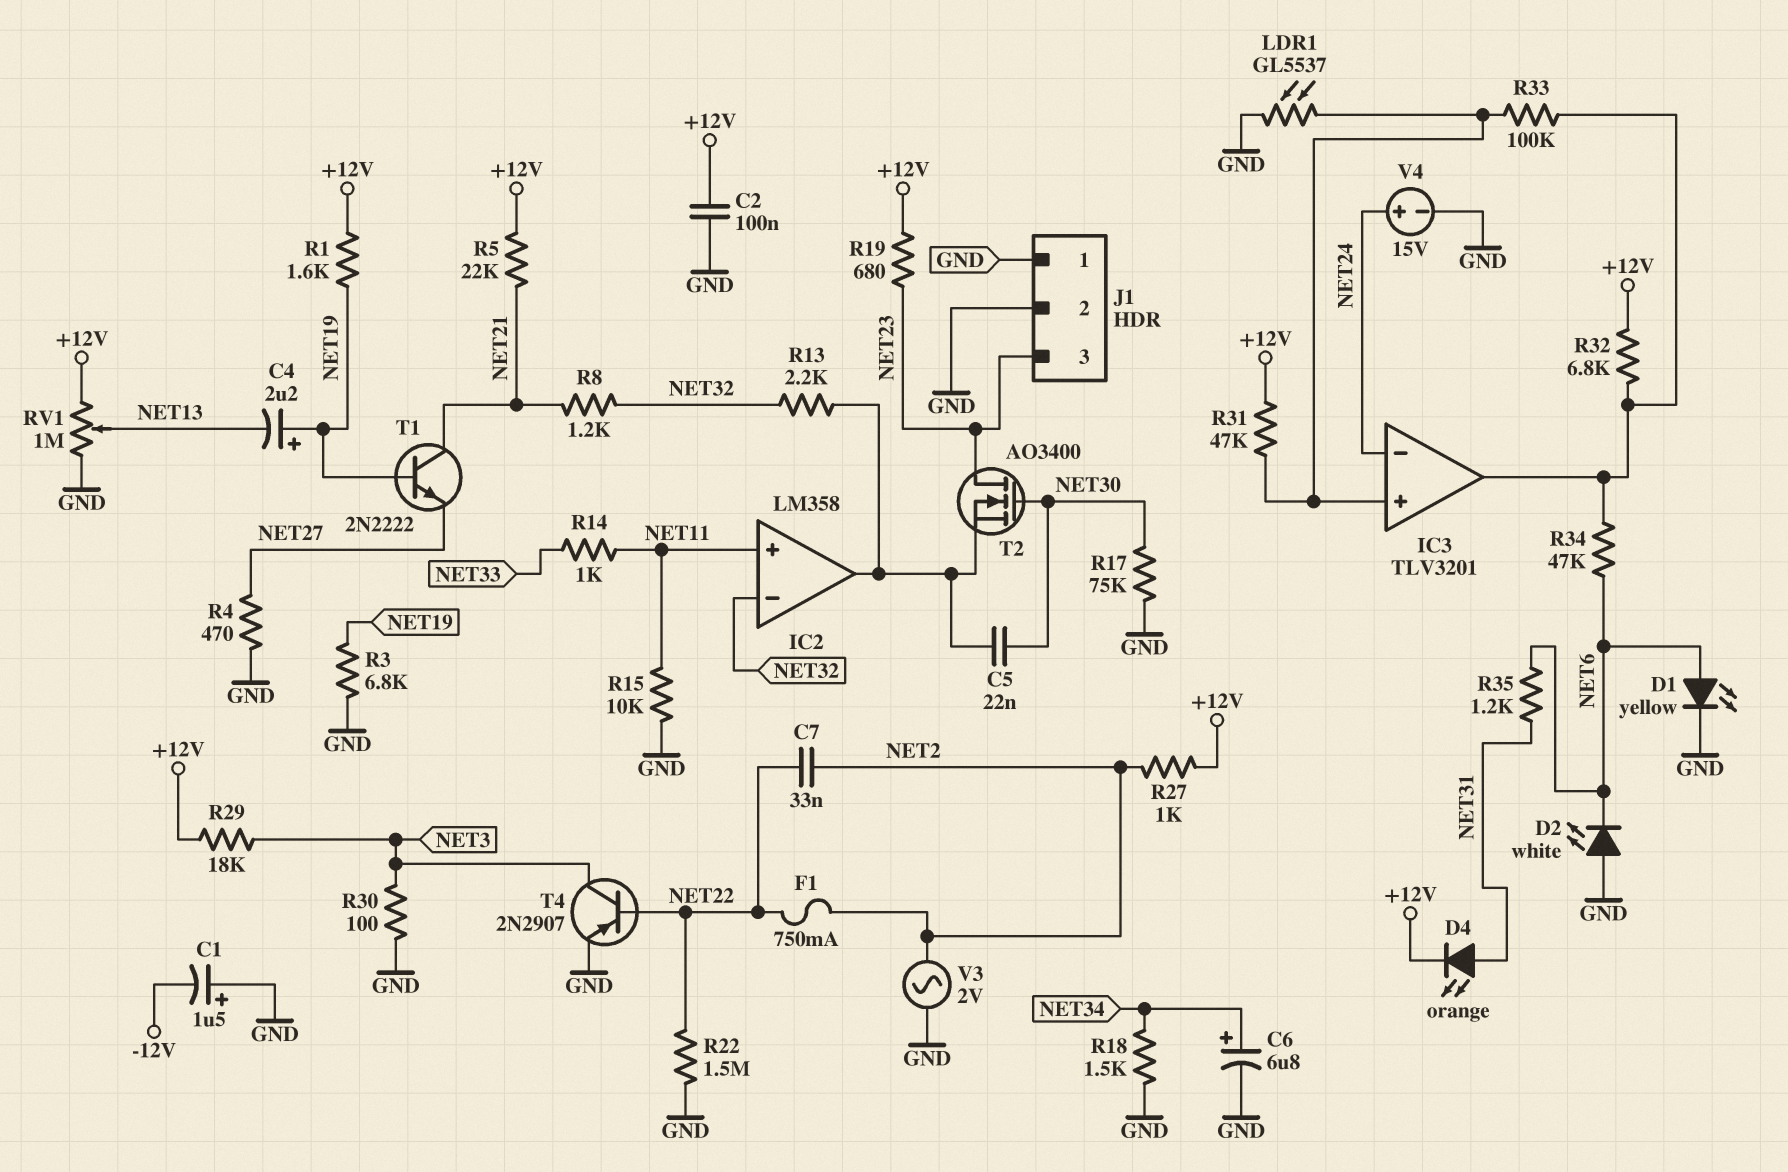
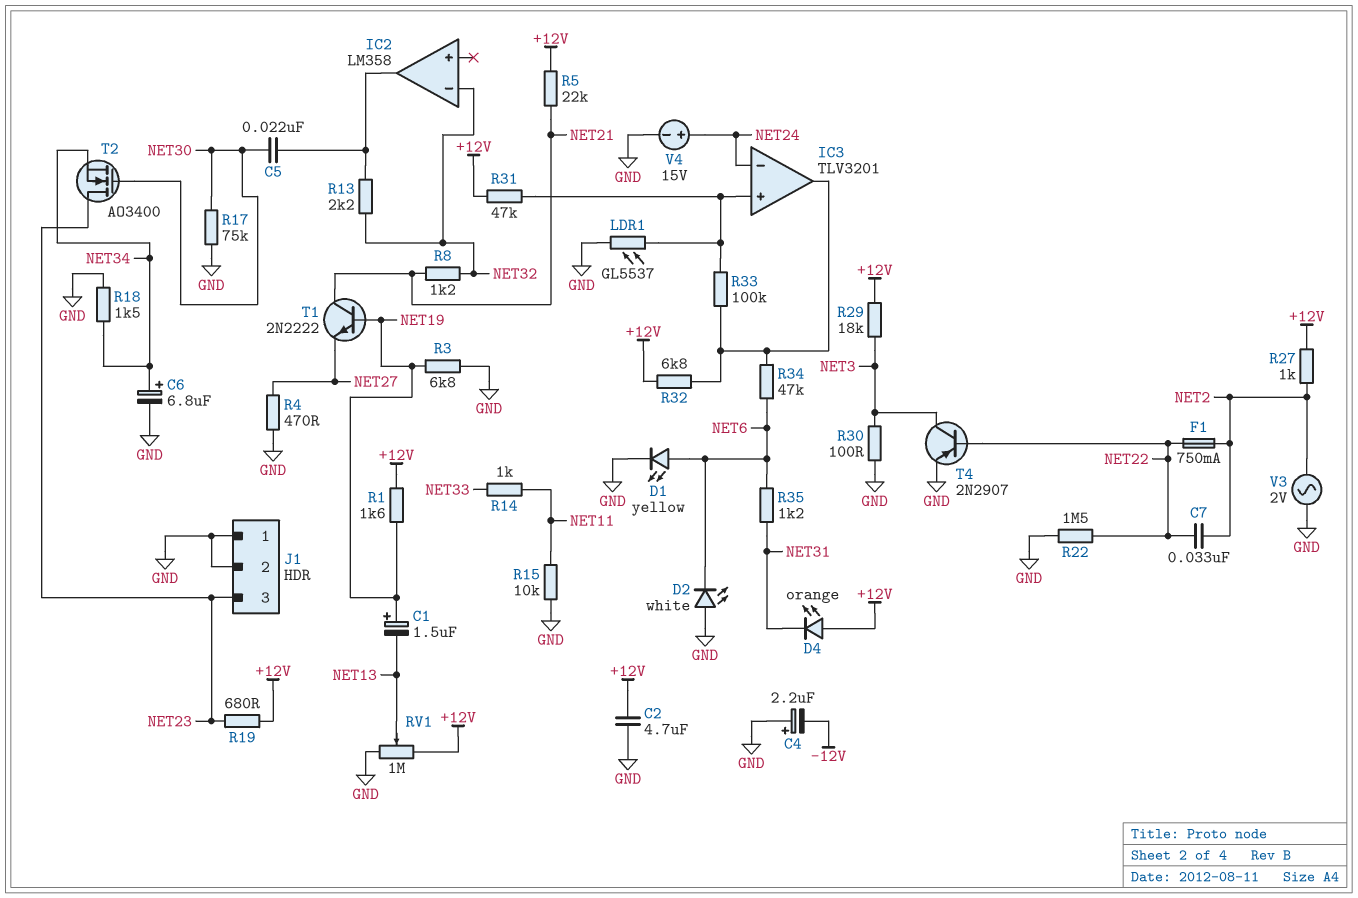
C1: 1.5uF (plus GND, minus -12V) -> 1.5uF (plus NET19, minus NET13)
C2: 100nF (+12V, GND) -> 4.7uF (+12V, GND)
C4: 2.2uF (plus NET19, minus NET13) -> 2.2uF (plus GND, minus -12V)
D4: LED orange (A NET31, K +12V) -> LED orange (A +12V, K NET31)
IC2 pin in+: NET11 -> none
T2: NMOS AO3400 (G NET30, D NET23, S IC2/out) -> NMOS AO3400 (G NET30, D NET23, S NET34)

